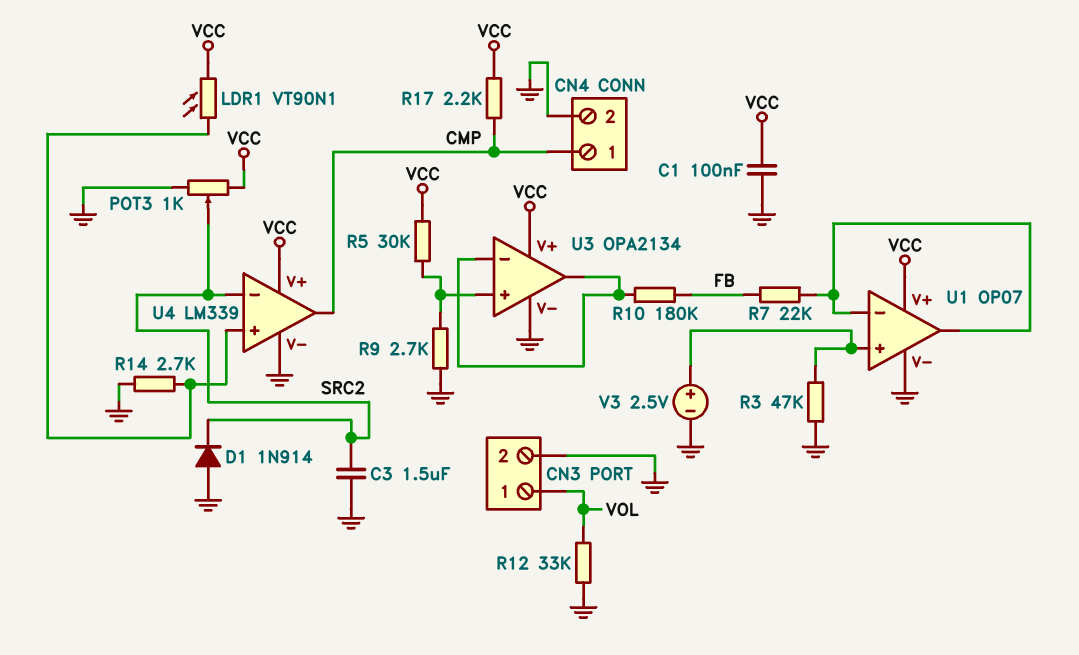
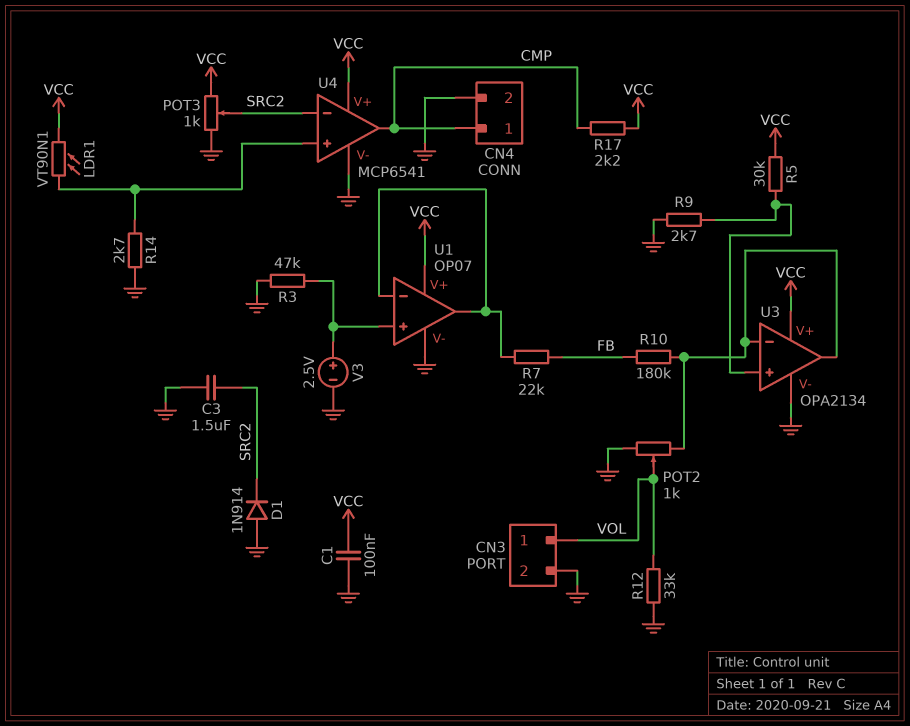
POT2: none -> 1k (GND, U3/in-, wiper VOL)
U4: LM339 -> MCP6541

